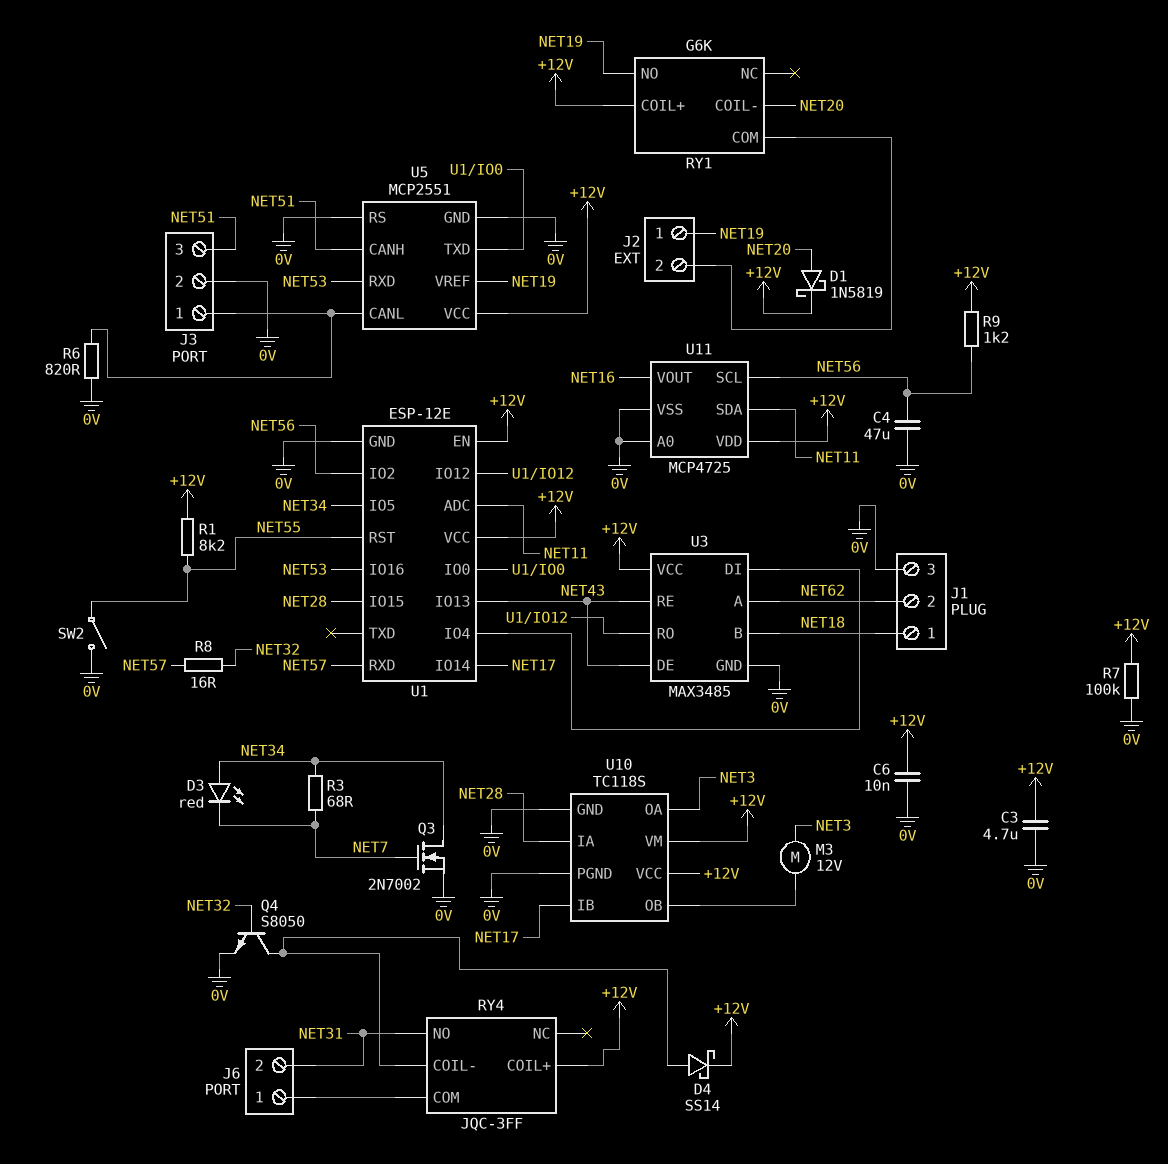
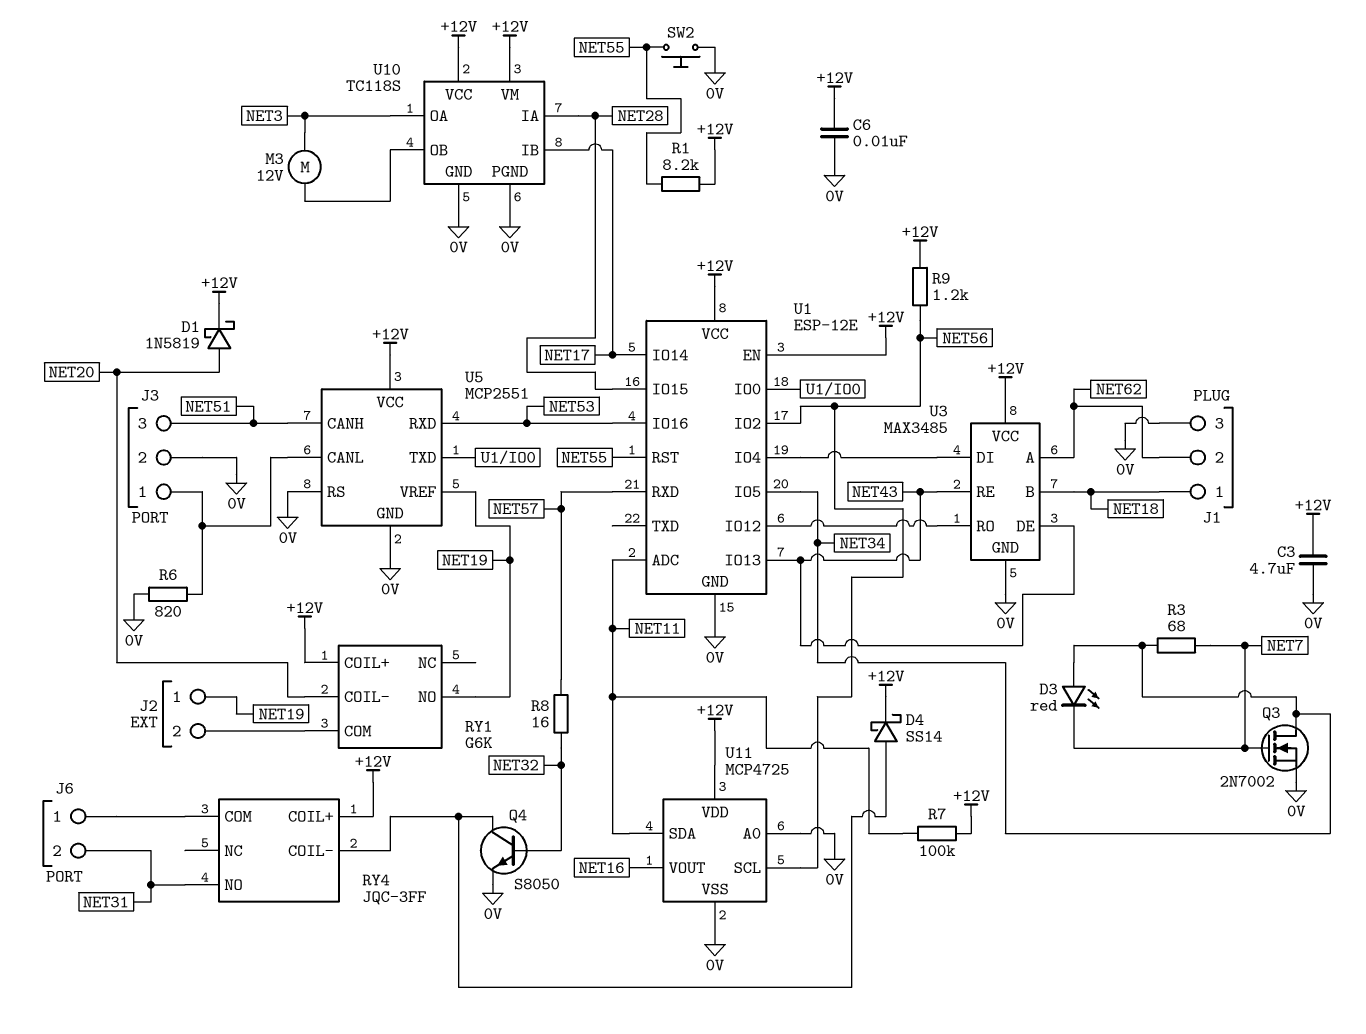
C4: 47uF (0V, NET56) -> none
R7: 100k (+12V, 0V) -> 100k (+12V, NET11)
SW2: switch (0V, NET55) -> button (0V, NET55)

